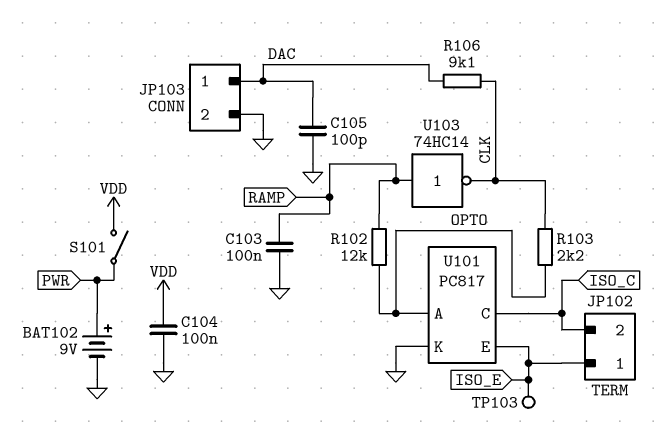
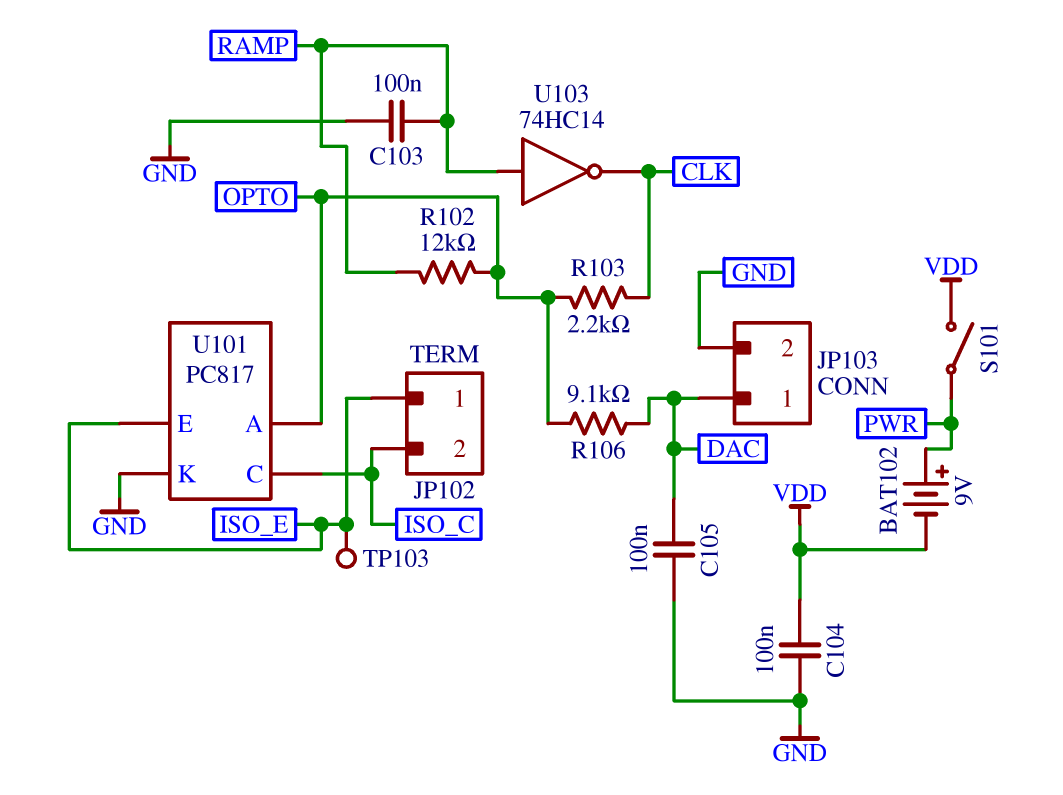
BAT102: 9V (plus PWR, minus GND) -> 9V (plus PWR, minus VDD)
C105: 100pF (DAC, GND) -> 100nF (DAC, GND)
R106: 9.1k (CLK, DAC) -> 9.1k (DAC, OPTO)

